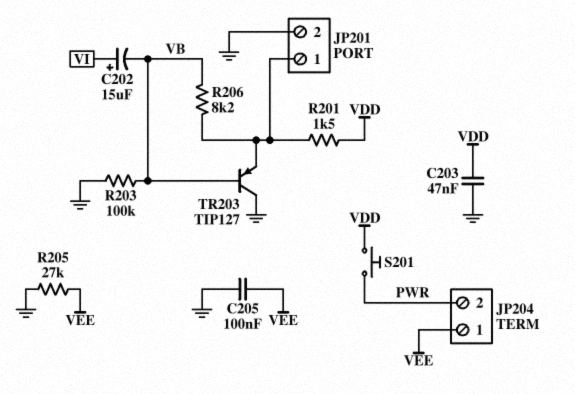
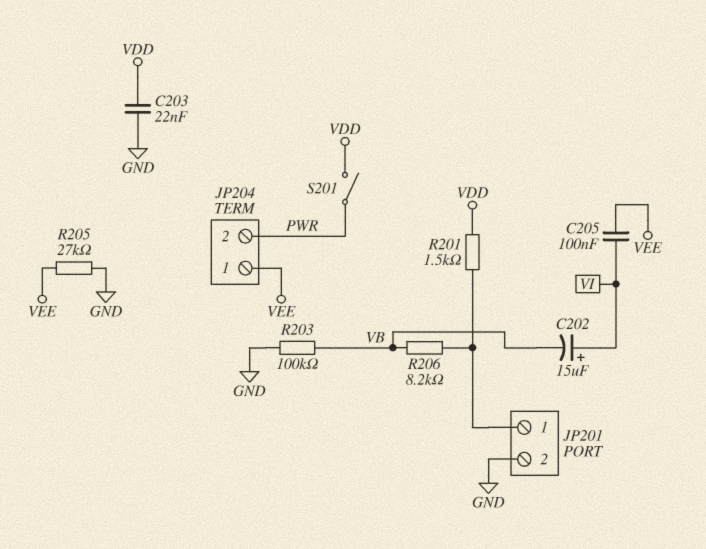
C203: 47nF (GND, VDD) -> 22nF (GND, VDD)
C205: 100nF (GND, VEE) -> 100nF (VEE, VI)
S201: button (PWR, VDD) -> switch (PWR, VDD)
TR203: PNP TIP127 (B VB, C GND, E JP201/1) -> none

